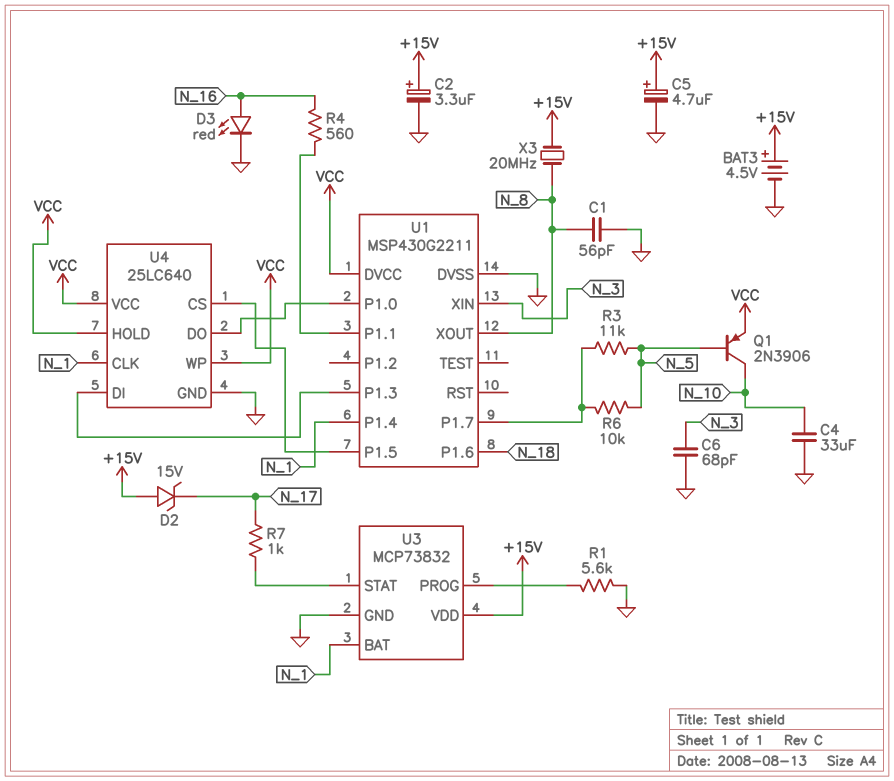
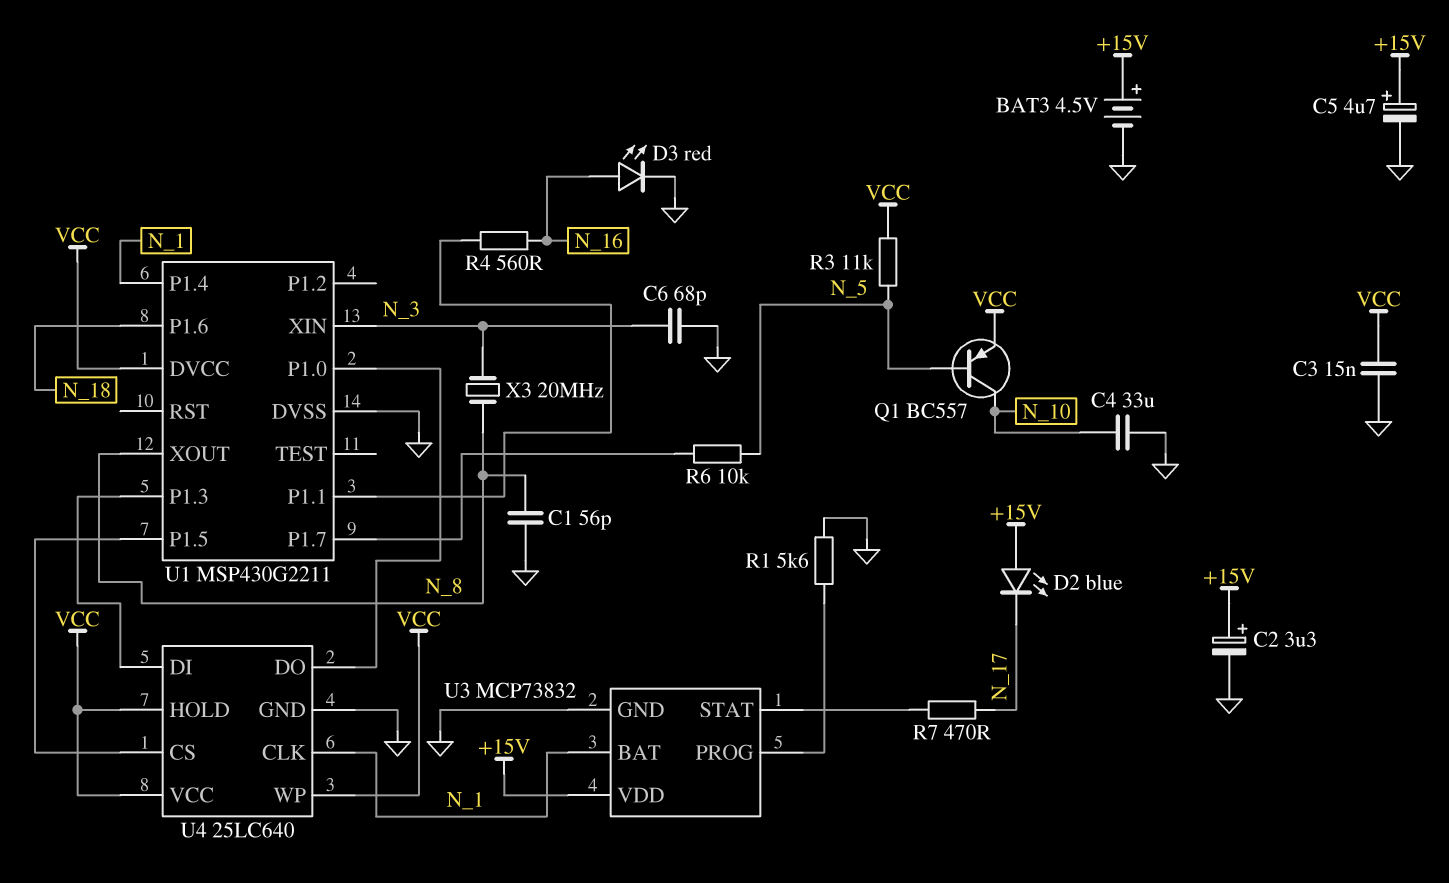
C3: none -> 15nF (GND, VCC)
D2: zener 15V (A +15V, K N_17) -> LED blue (A +15V, K N_17)
Q1: PNP 2N3906 (B N_5, C N_10, E VCC) -> PNP BC557 (B N_5, C N_10, E VCC)
R3: 11k (N_5, U1/P1.7) -> 11k (N_5, VCC)
R7: 1k (N_17, U3/STAT) -> 470 (N_17, U3/STAT)
X3: 20MHz (+15V, N_8) -> 20MHz (N_3, N_8)

